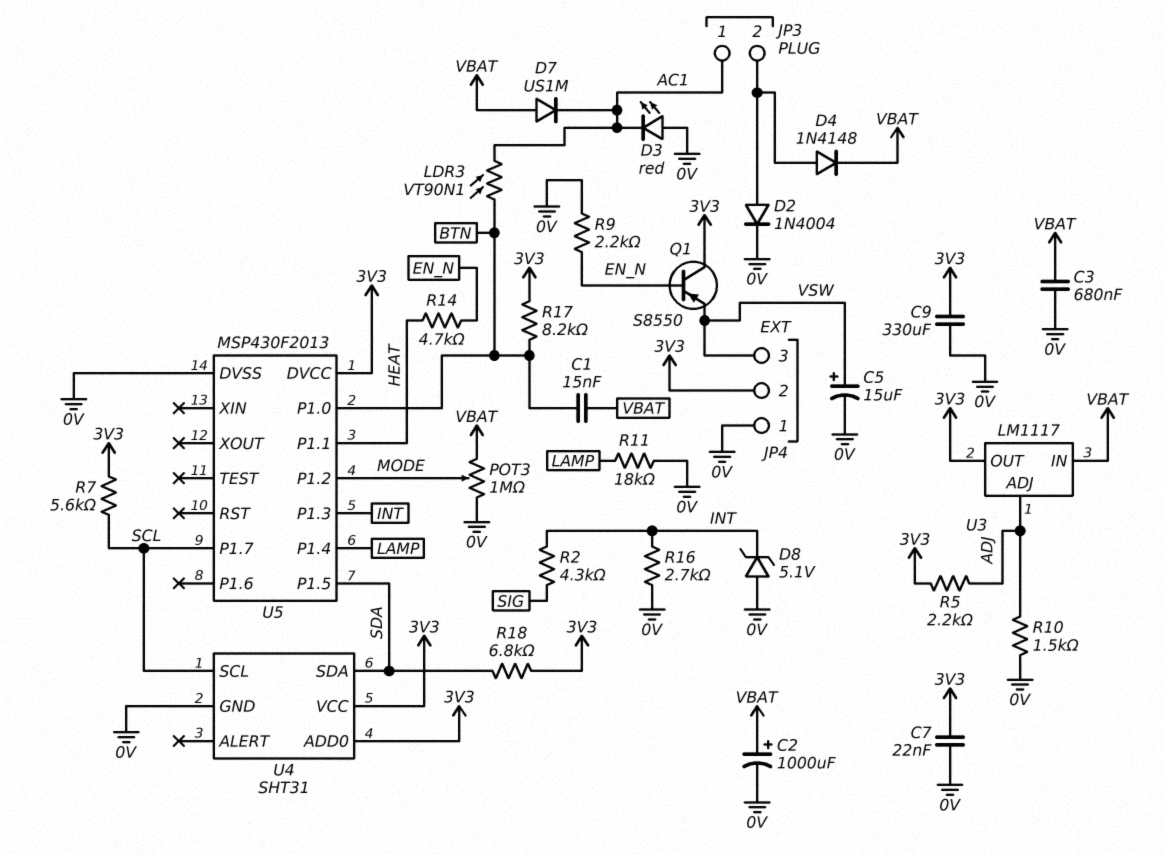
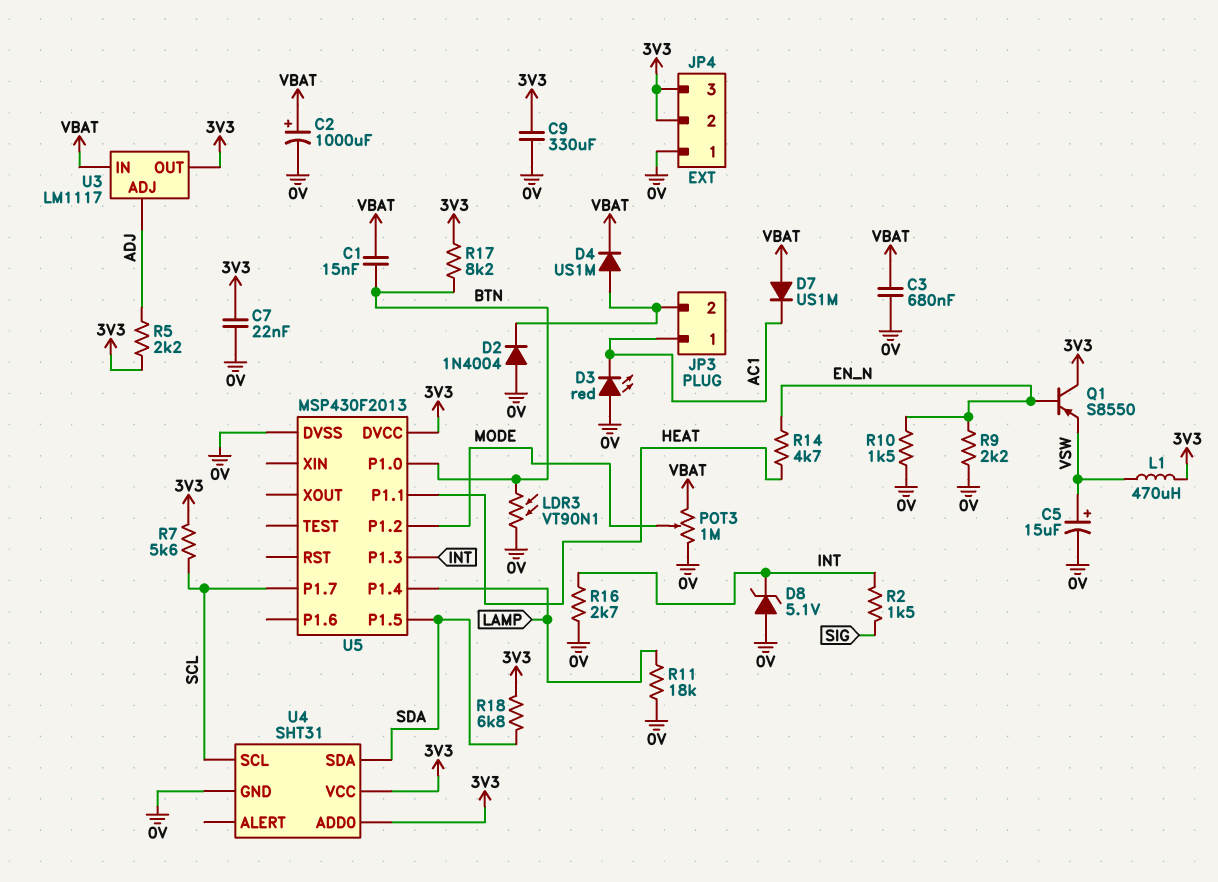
D2: diode 1N4004 (A JP3/2, K 0V) -> diode 1N4004 (A 0V, K JP3/2)
D4: diode 1N4148 (A JP3/2, K VBAT) -> diode US1M (A JP3/2, K VBAT)
JP4 pin 3: VSW -> 3V3
L1: none -> 470uH (3V3, VSW)
LDR3: VT90N1 (AC1, BTN) -> VT90N1 (0V, BTN)
R2: 4.3k (INT, SIG) -> 1.5k (INT, SIG)
R10: 1.5k (0V, ADJ) -> 1.5k (0V, EN_N)

